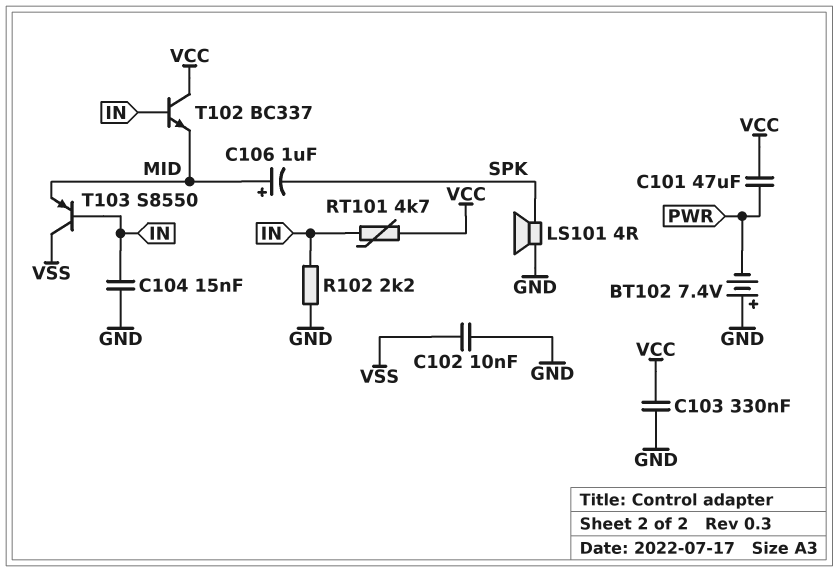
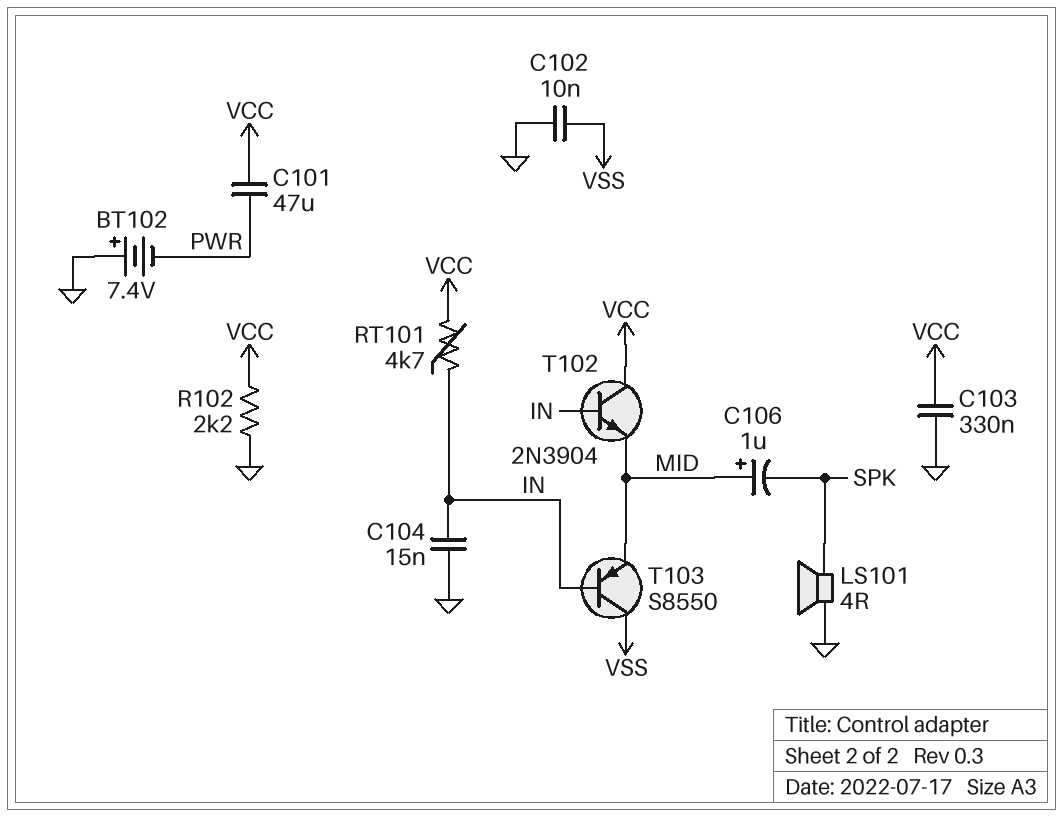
R102: 2.2k (GND, IN) -> 2.2k (GND, VCC)
T102: NPN BC337 (B IN, C VCC, E MID) -> NPN 2N3904 (B IN, C VCC, E MID)

